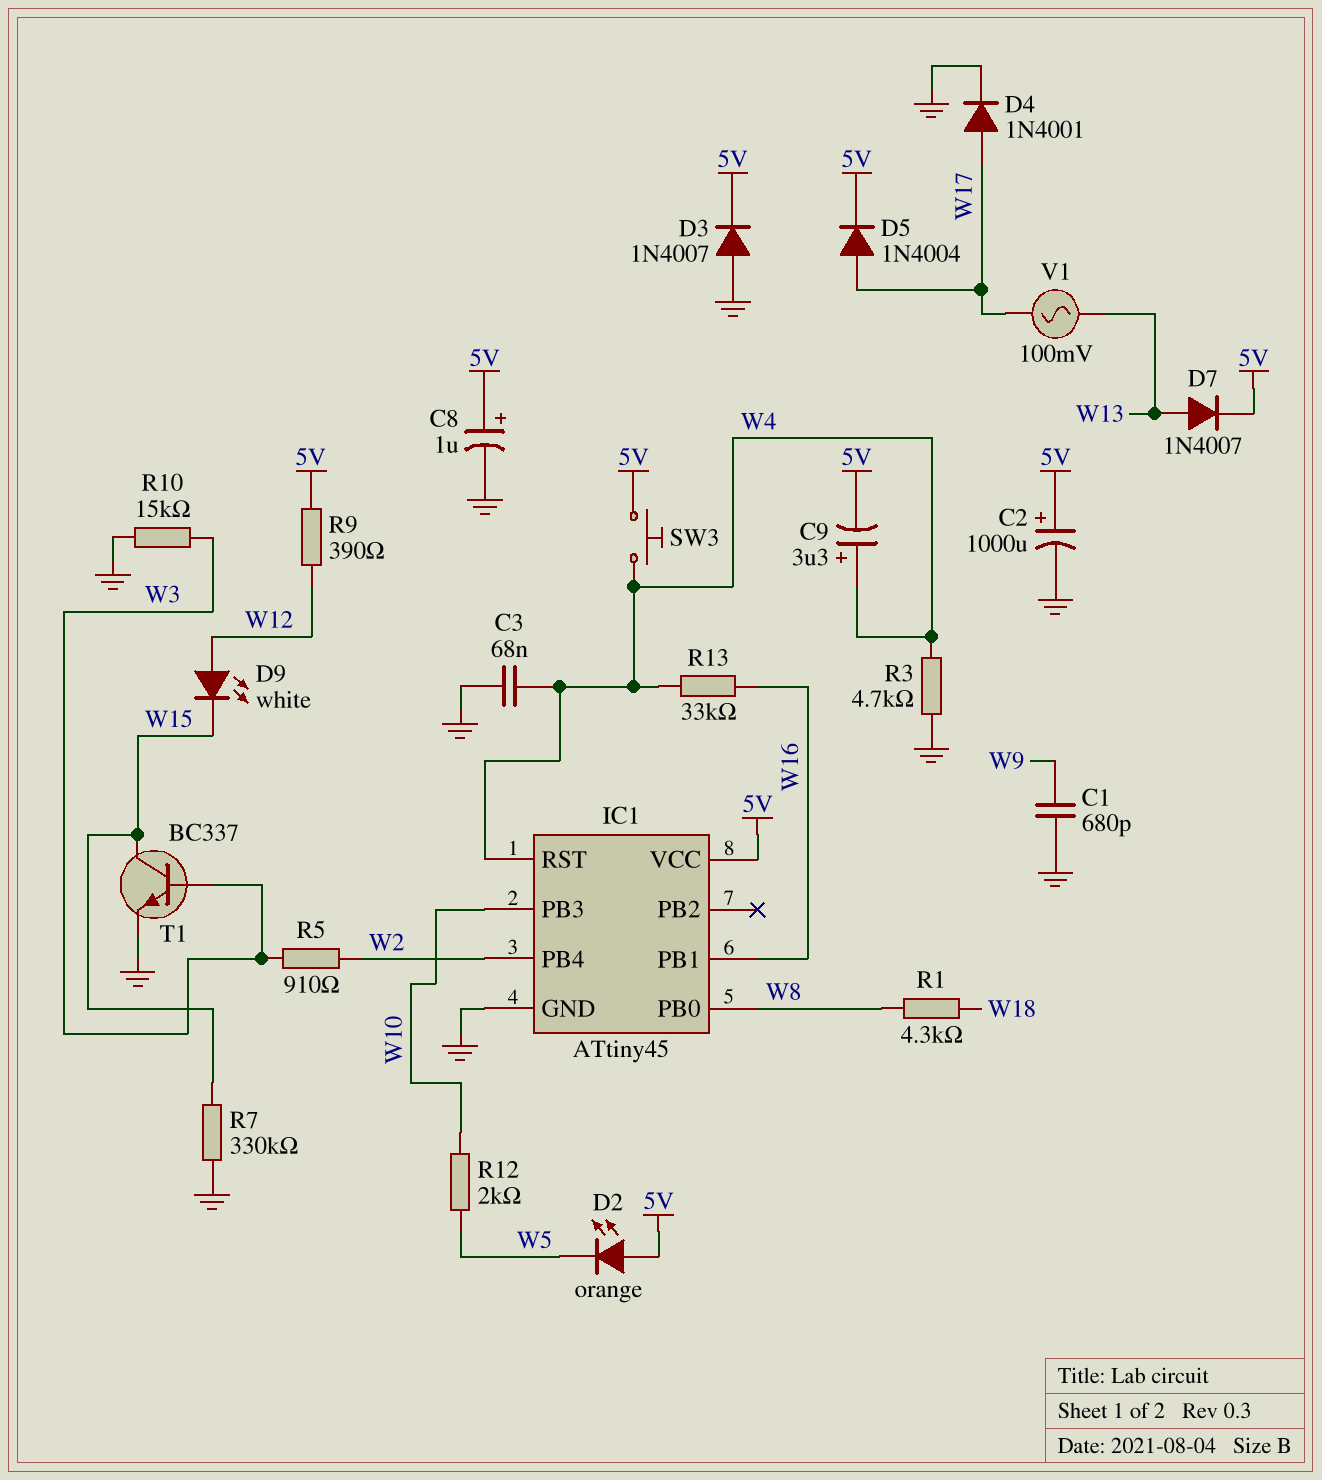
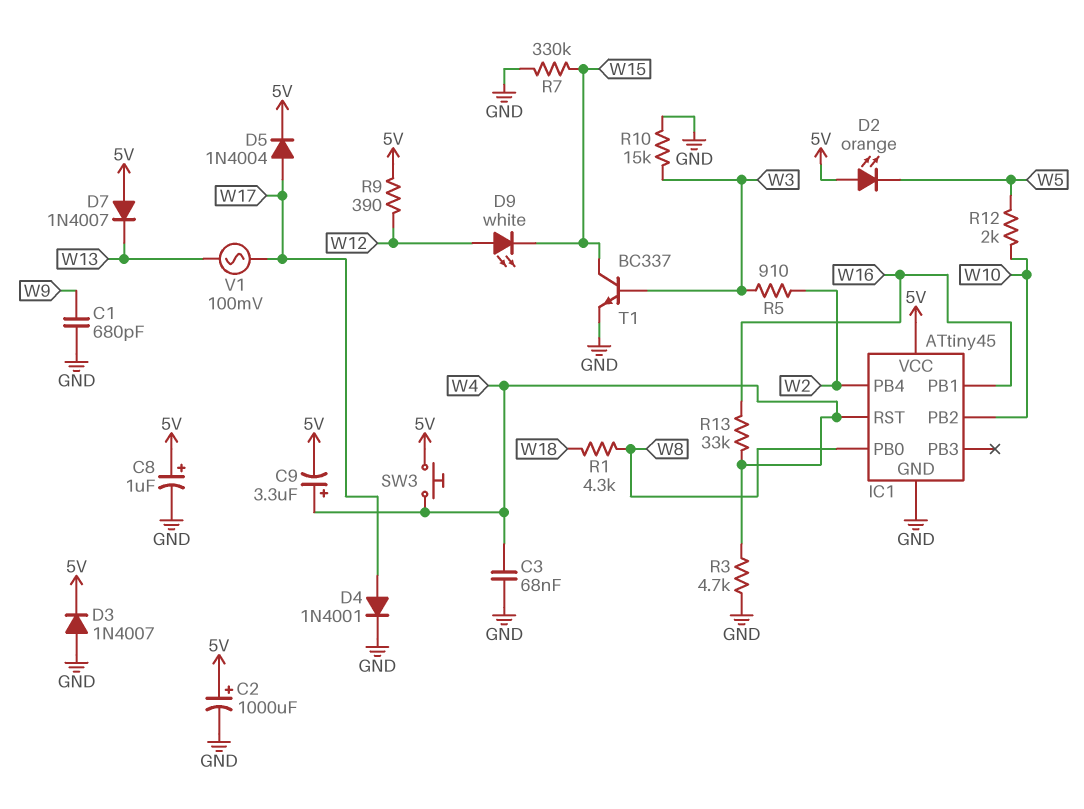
D7: diode 1N4007 (A W13, K 5V) -> diode 1N4007 (A 5V, K W13)
IC1 pin PB2: none -> W10
IC1 pin PB3: W10 -> none

